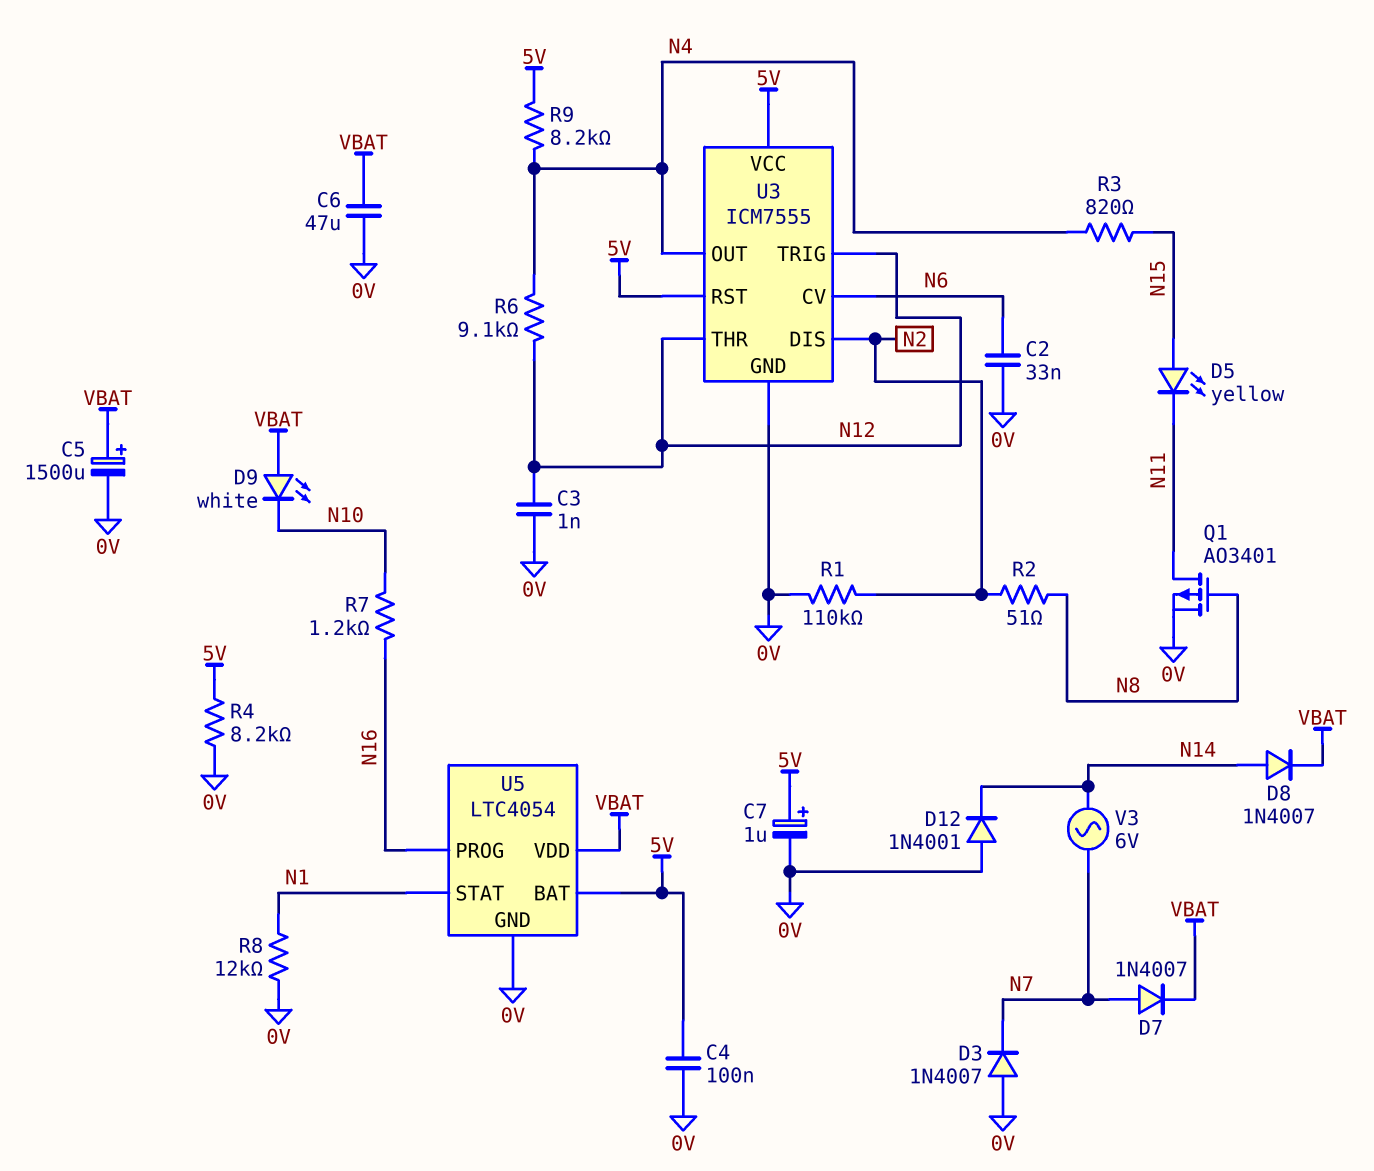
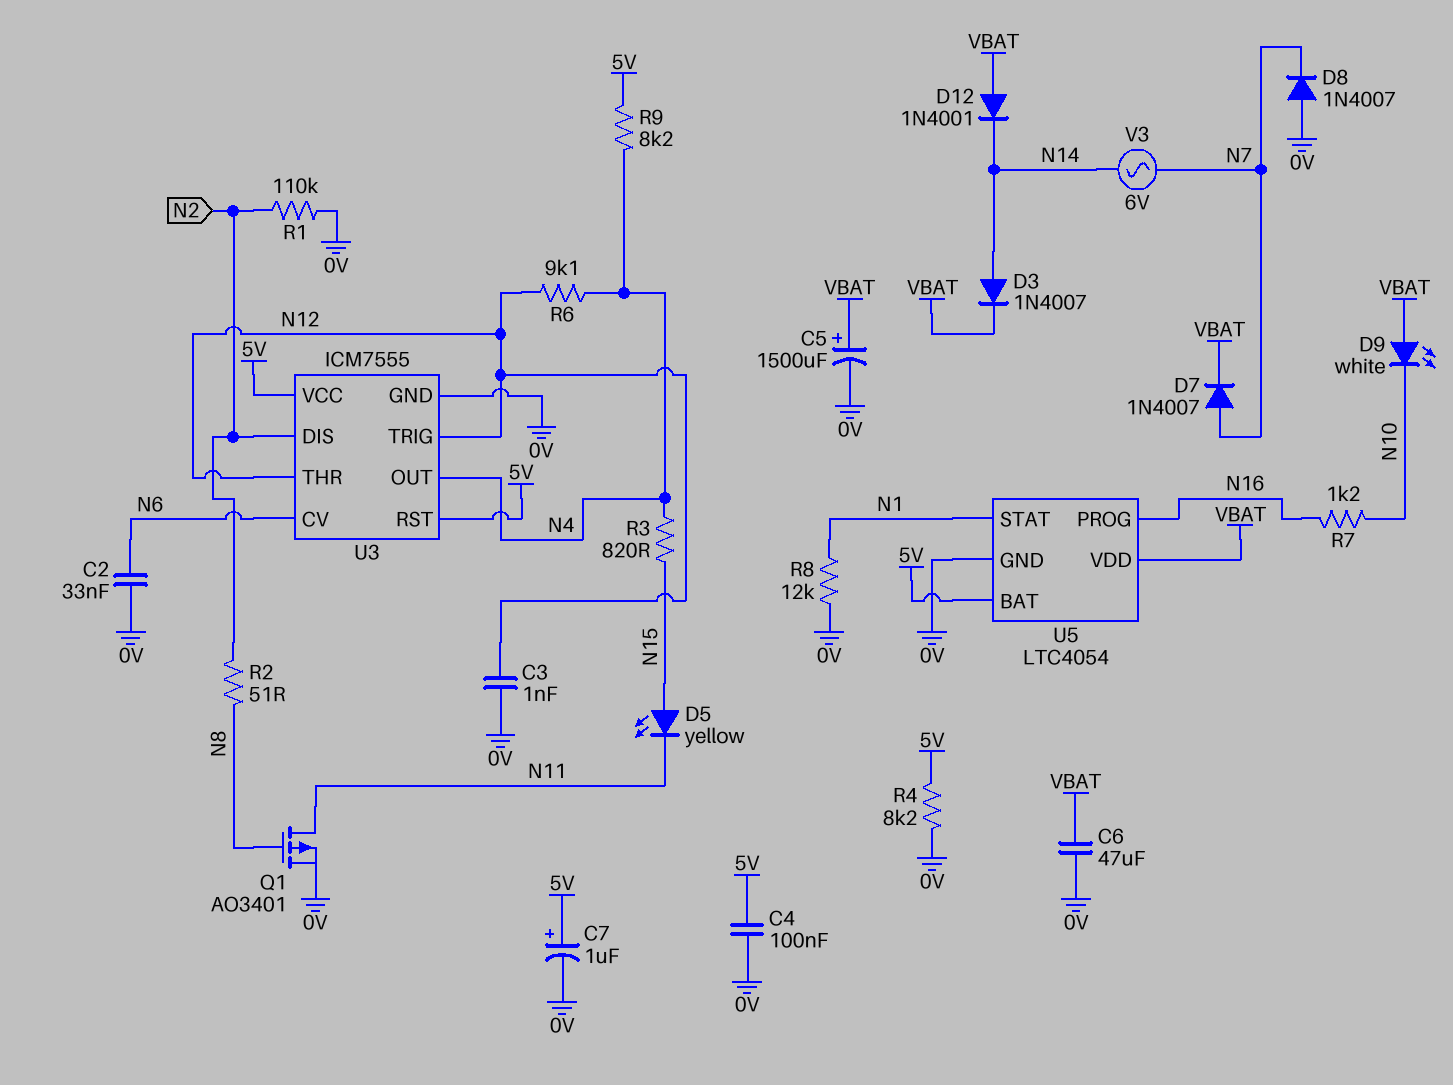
D3: diode 1N4007 (A 0V, K N7) -> diode 1N4007 (A N14, K VBAT)
D8: diode 1N4007 (A N14, K VBAT) -> diode 1N4007 (A 0V, K N7)
D12: diode 1N4001 (A 0V, K N14) -> diode 1N4001 (A VBAT, K N14)

